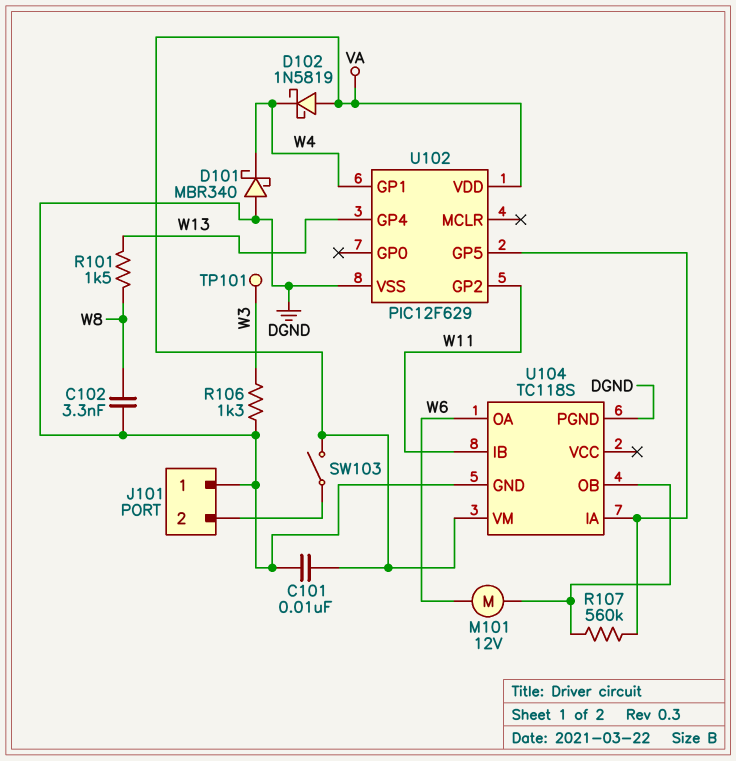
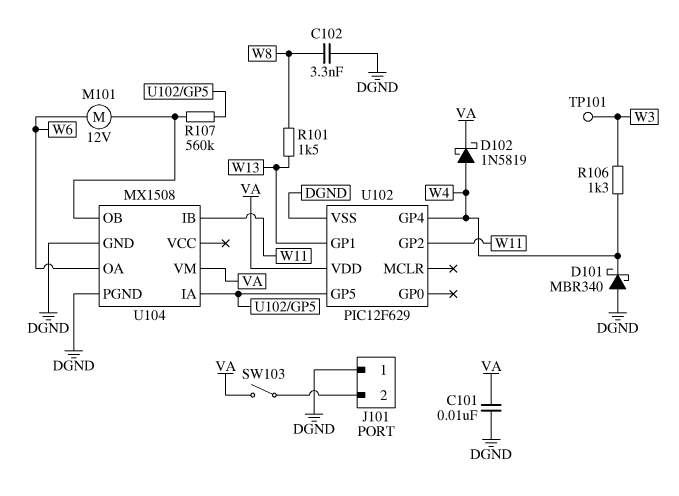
D102: schottky 1N5819 (A VA, K W4) -> schottky 1N5819 (A W4, K VA)
R106: 1.3k (DGND, W3) -> 1.3k (W3, W4)
U102 pin GP1: W4 -> W13
U102 pin GP4: W13 -> W4
U104: TC118S -> MX1508

